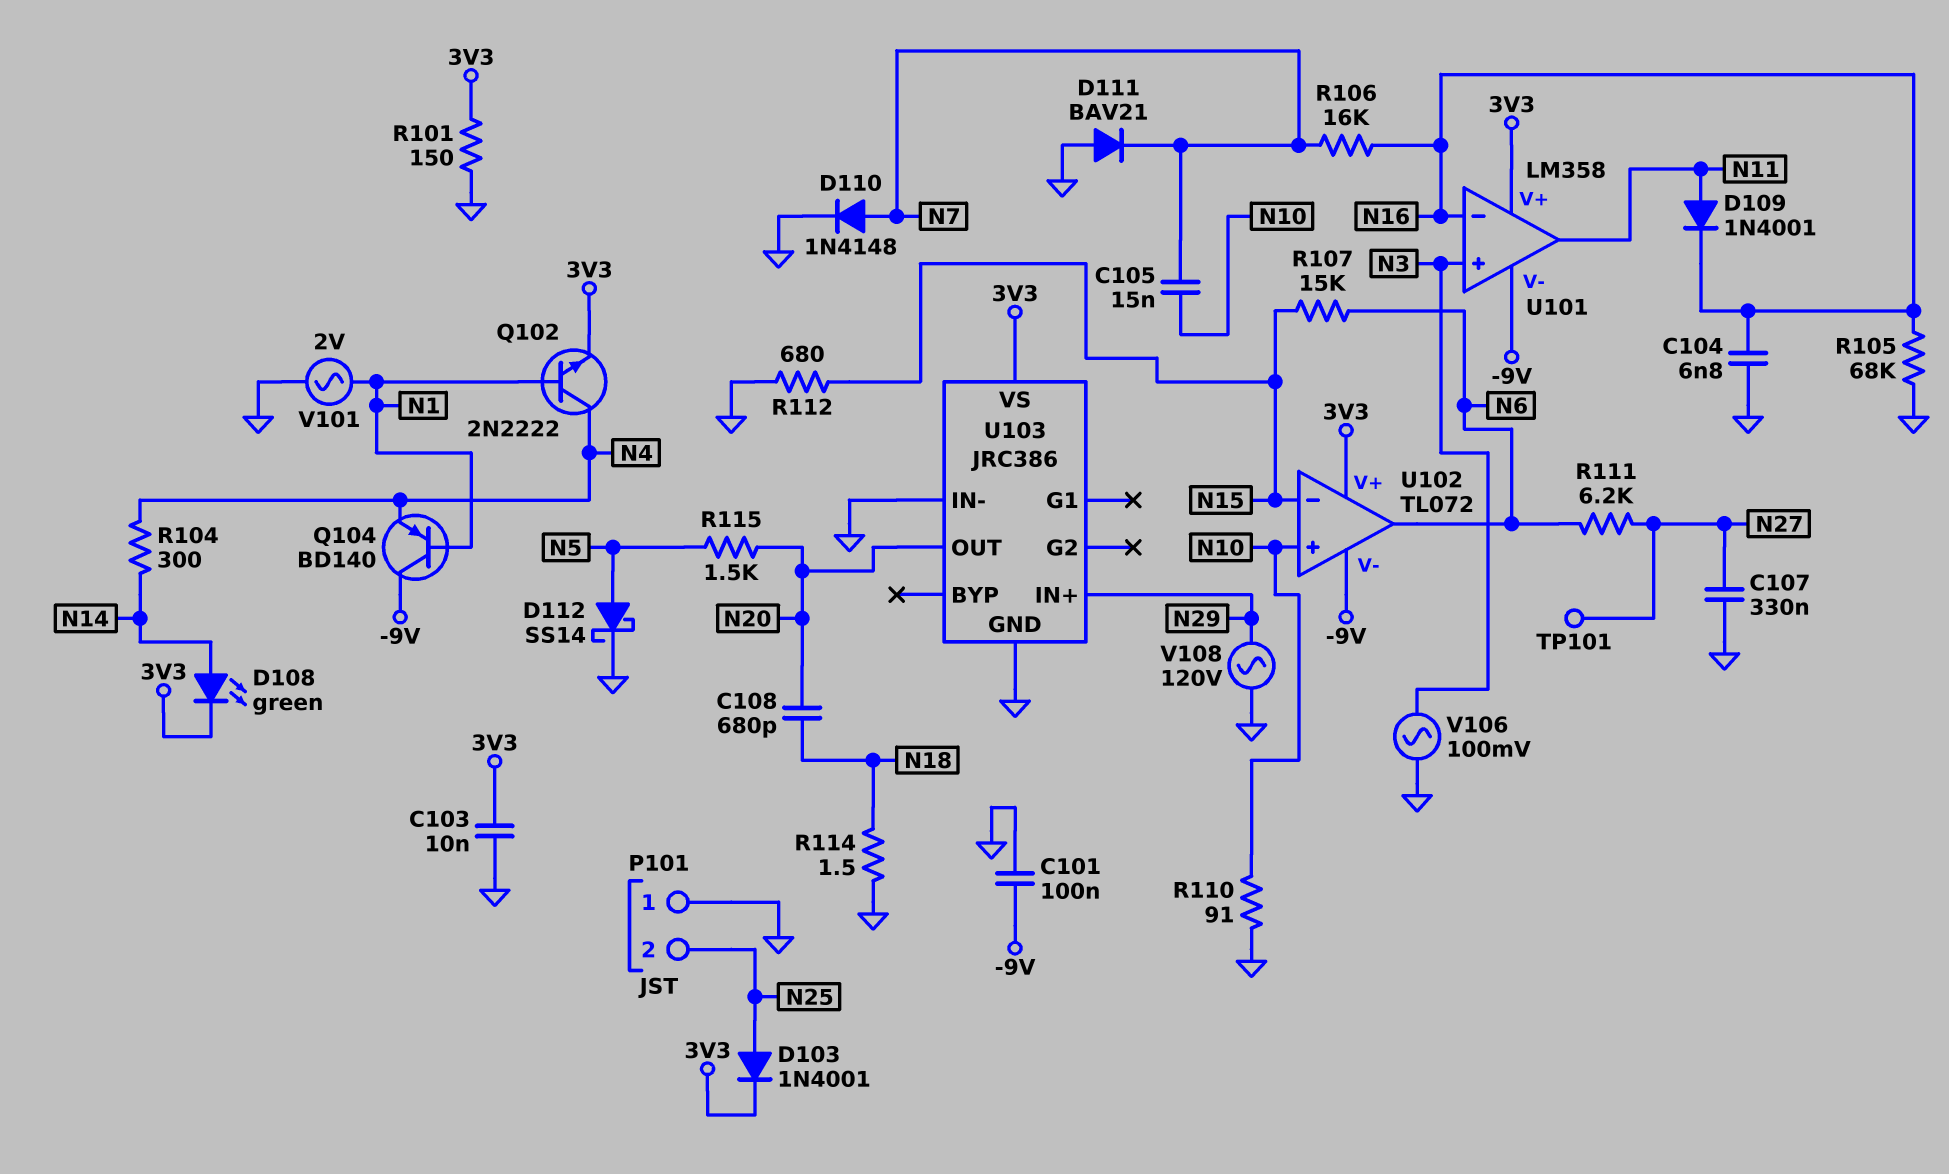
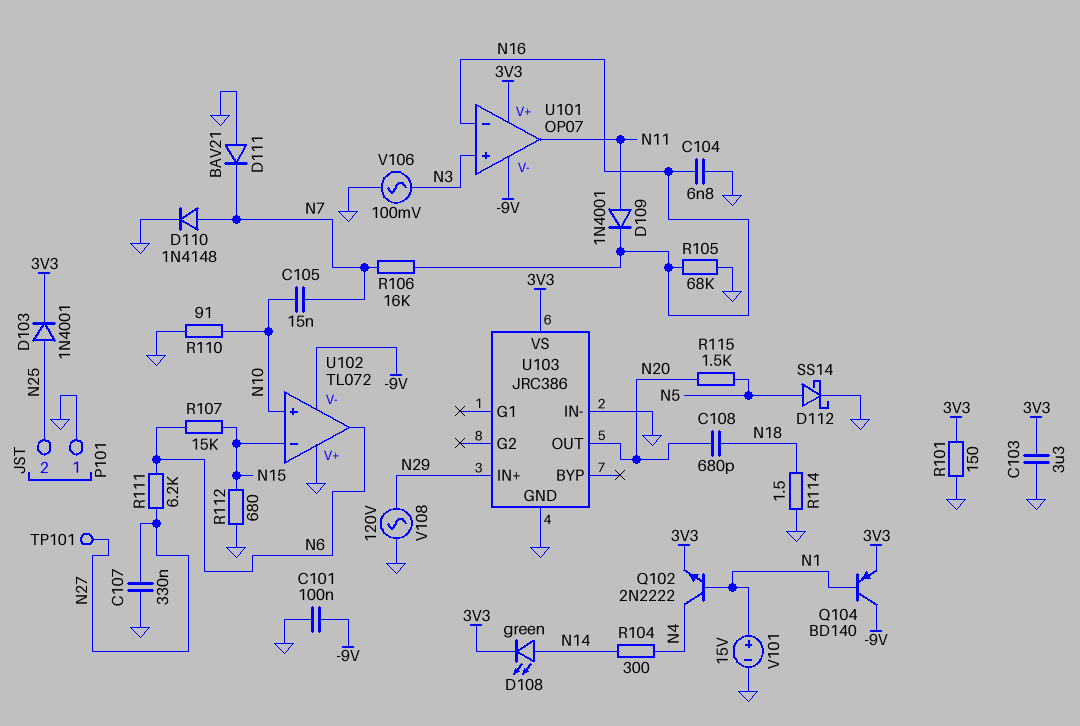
C103: 10nF (3V3, GND) -> 3.3uF (3V3, GND)
Q104: PNP BD140 (B N1, C -9V, E N4) -> PNP BD140 (B N1, C -9V, E 3V3)
U101: LM358 -> OP07
U102 pin V+: 3V3 -> GND
V101: AC 2V (GND, N1) -> 15V (plus N1, minus GND)

